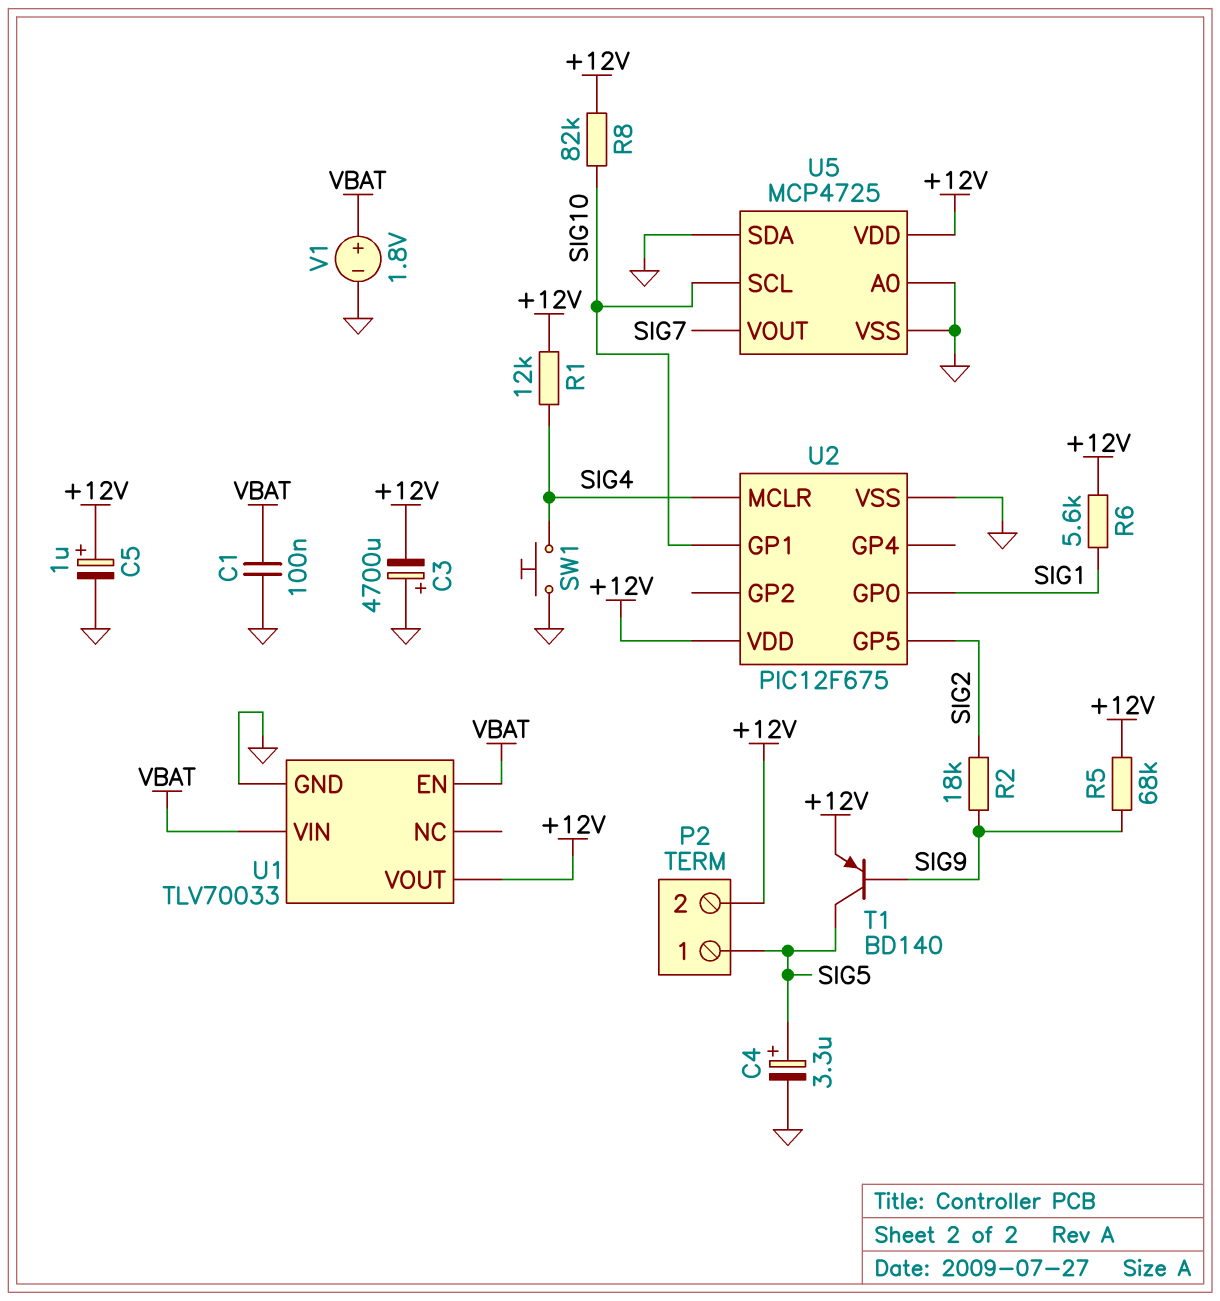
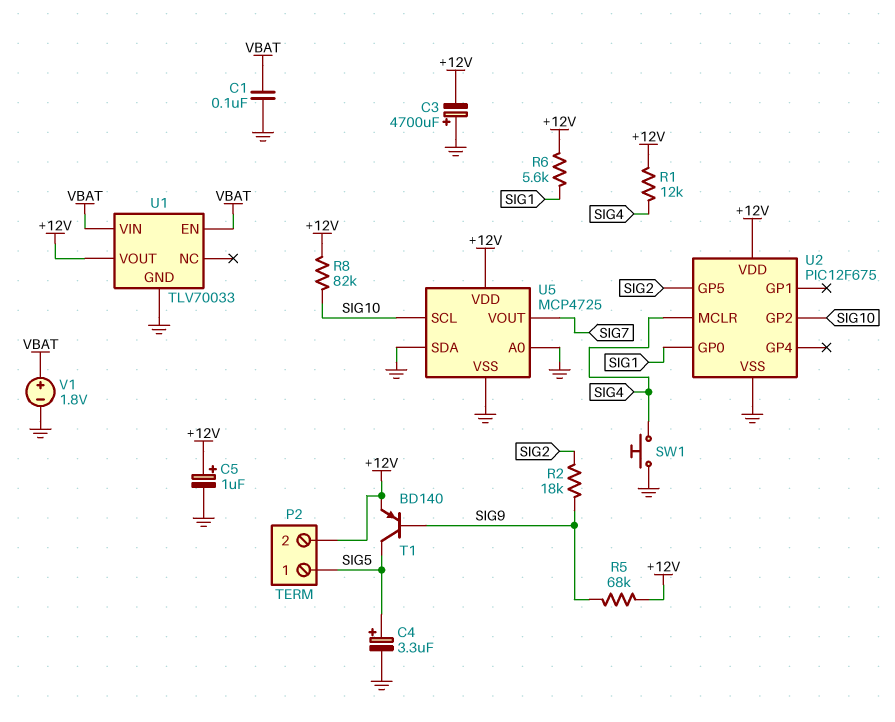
U2 pin GP1: SIG10 -> none
U2 pin GP2: none -> SIG10

